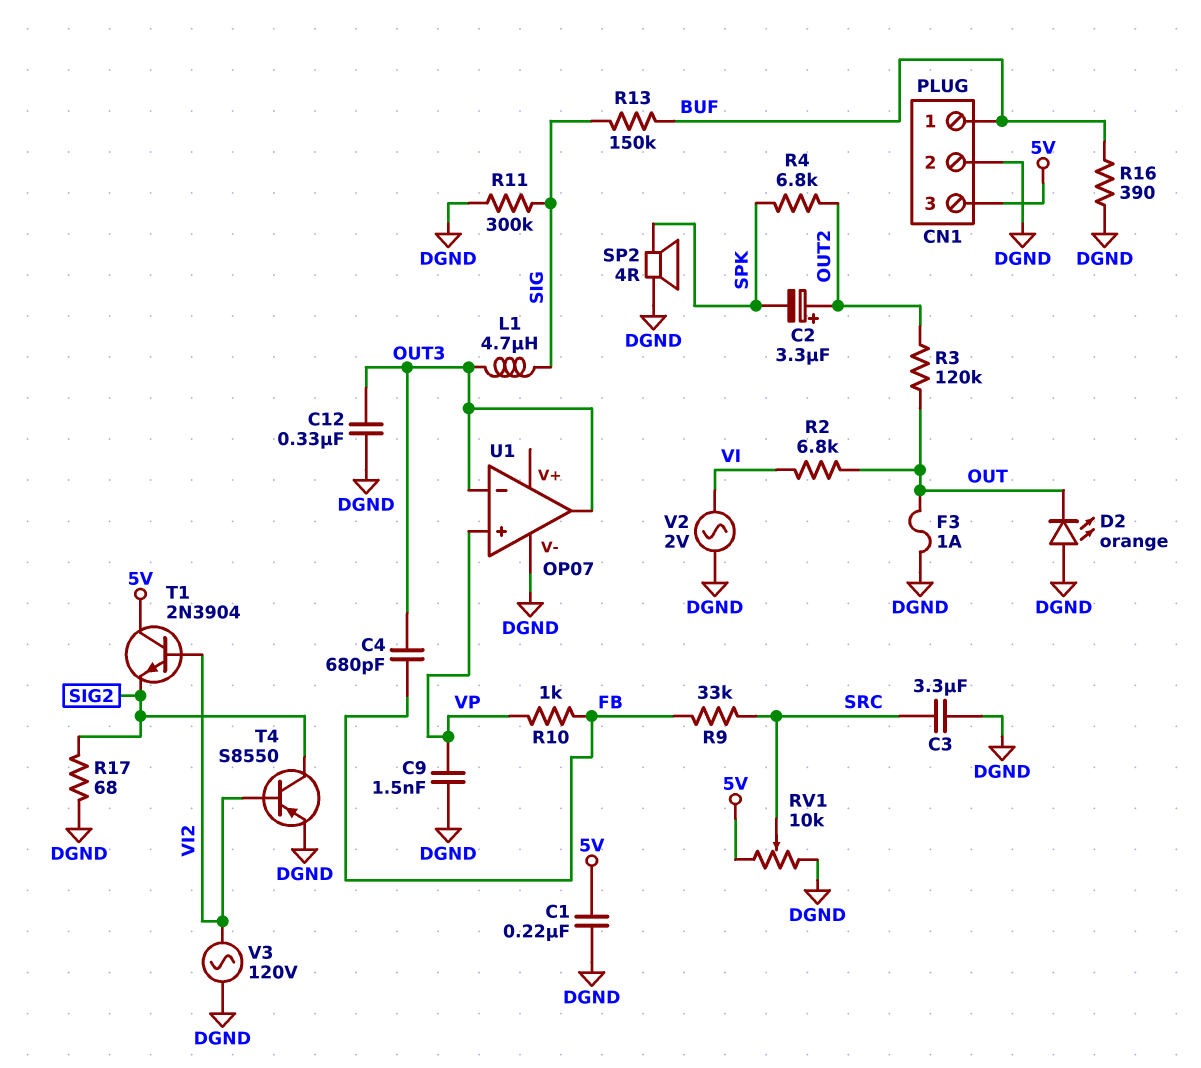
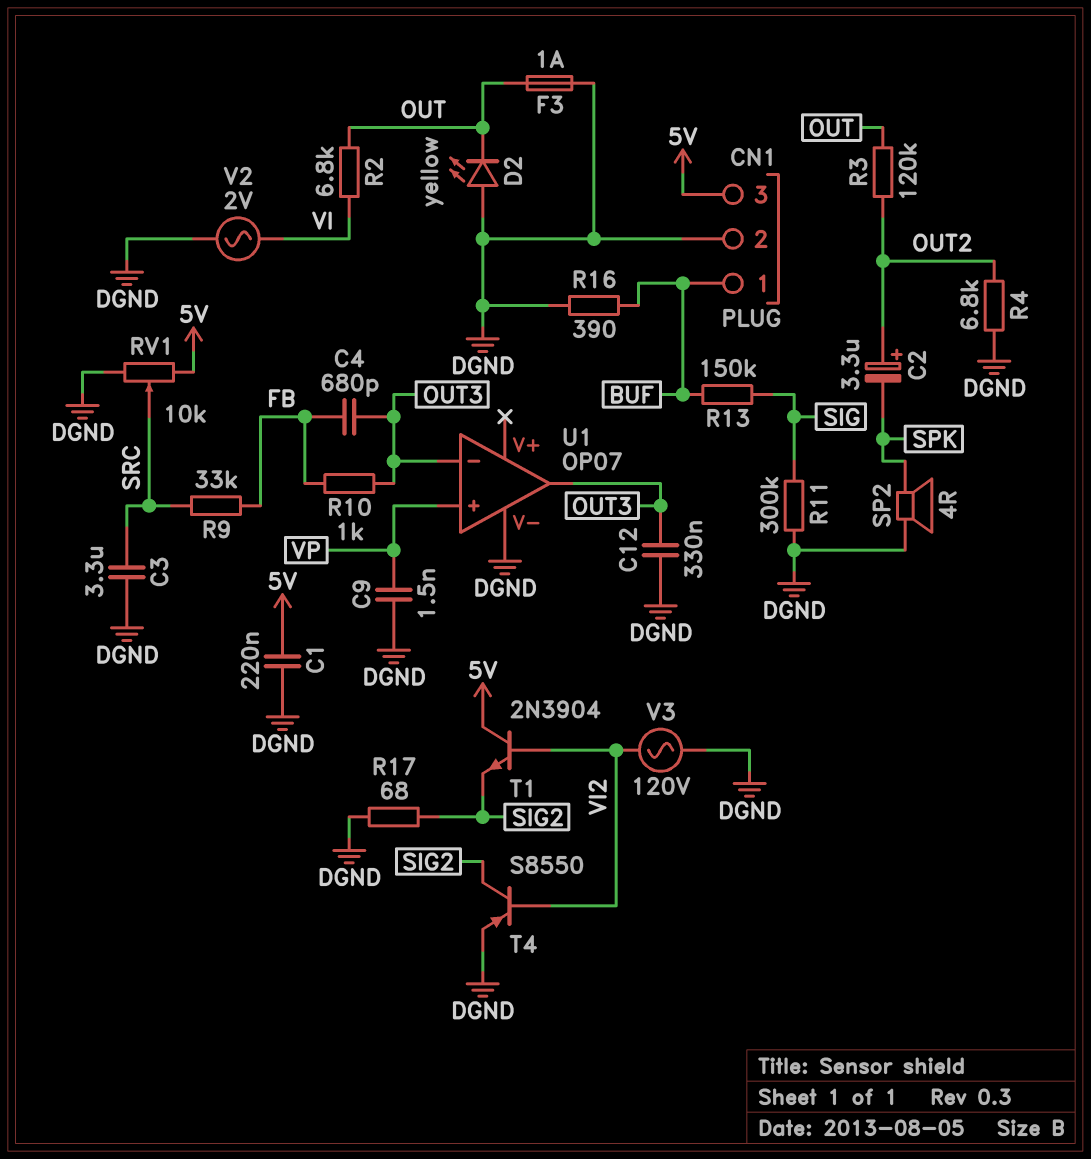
D2: LED orange (A DGND, K OUT) -> LED yellow (A DGND, K OUT)
L1: 4.7uH (OUT3, SIG) -> none
R4: 6.8k (OUT2, SPK) -> 6.8k (DGND, OUT2)
R10: 1k (FB, VP) -> 1k (FB, OUT3)

